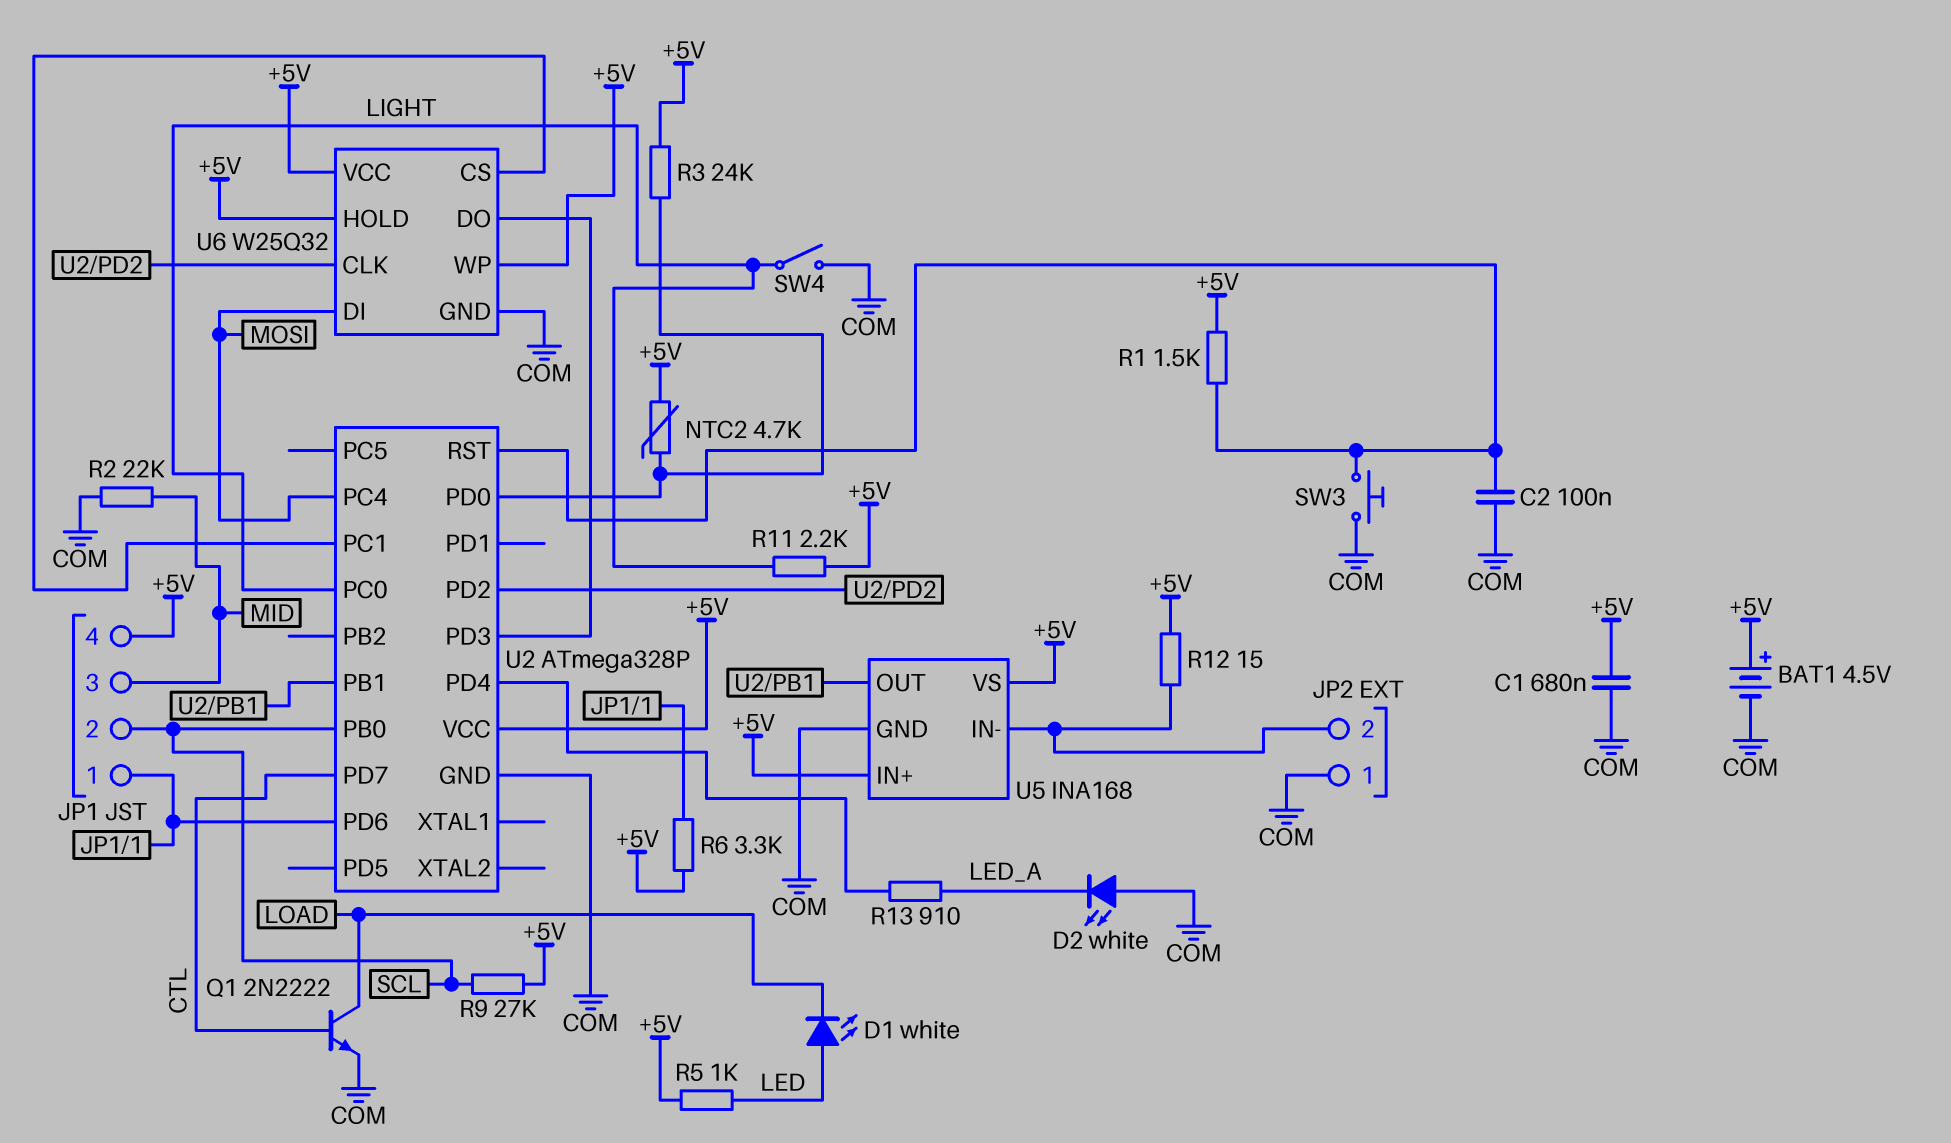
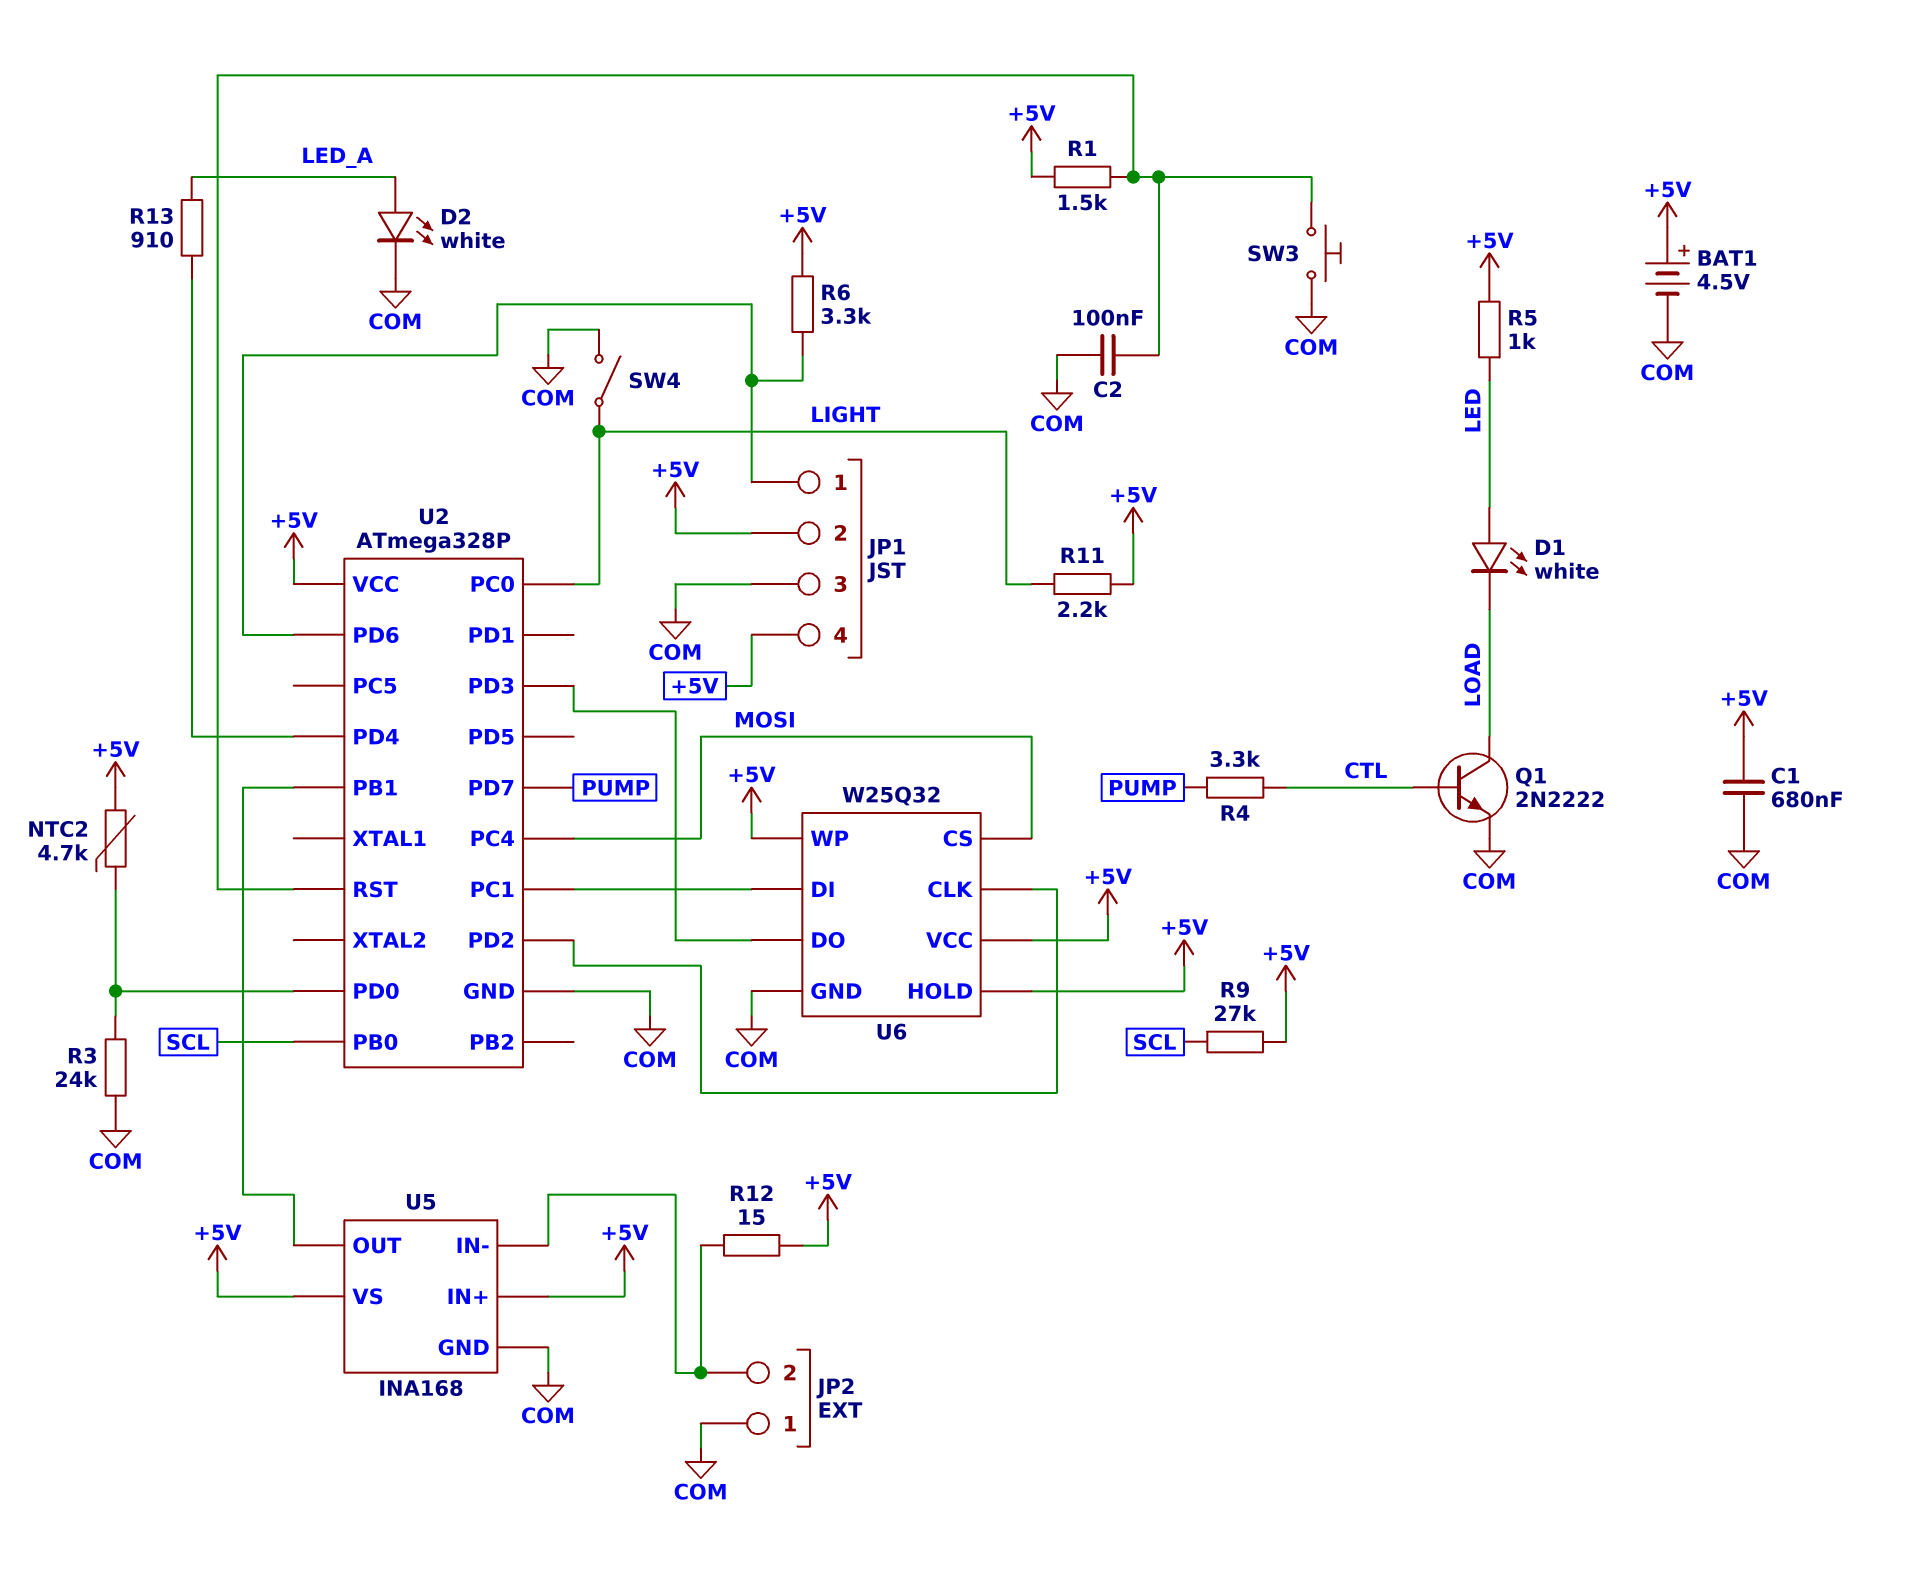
D2: LED white (A COM, K LED_A) -> LED white (A LED_A, K COM)
JP1 pin 2: SCL -> +5V
JP1 pin 3: MID -> COM
R2: 22k (COM, MID) -> none
R3: 24k (+5V, U2/PD0) -> 24k (COM, U2/PD0)
R4: none -> 3.3k (CTL, PUMP)
U2 pin PD7: CTL -> PUMP
U6 pin CS: U2/PC1 -> MOSI
U6 pin DI: MOSI -> U2/PC1

